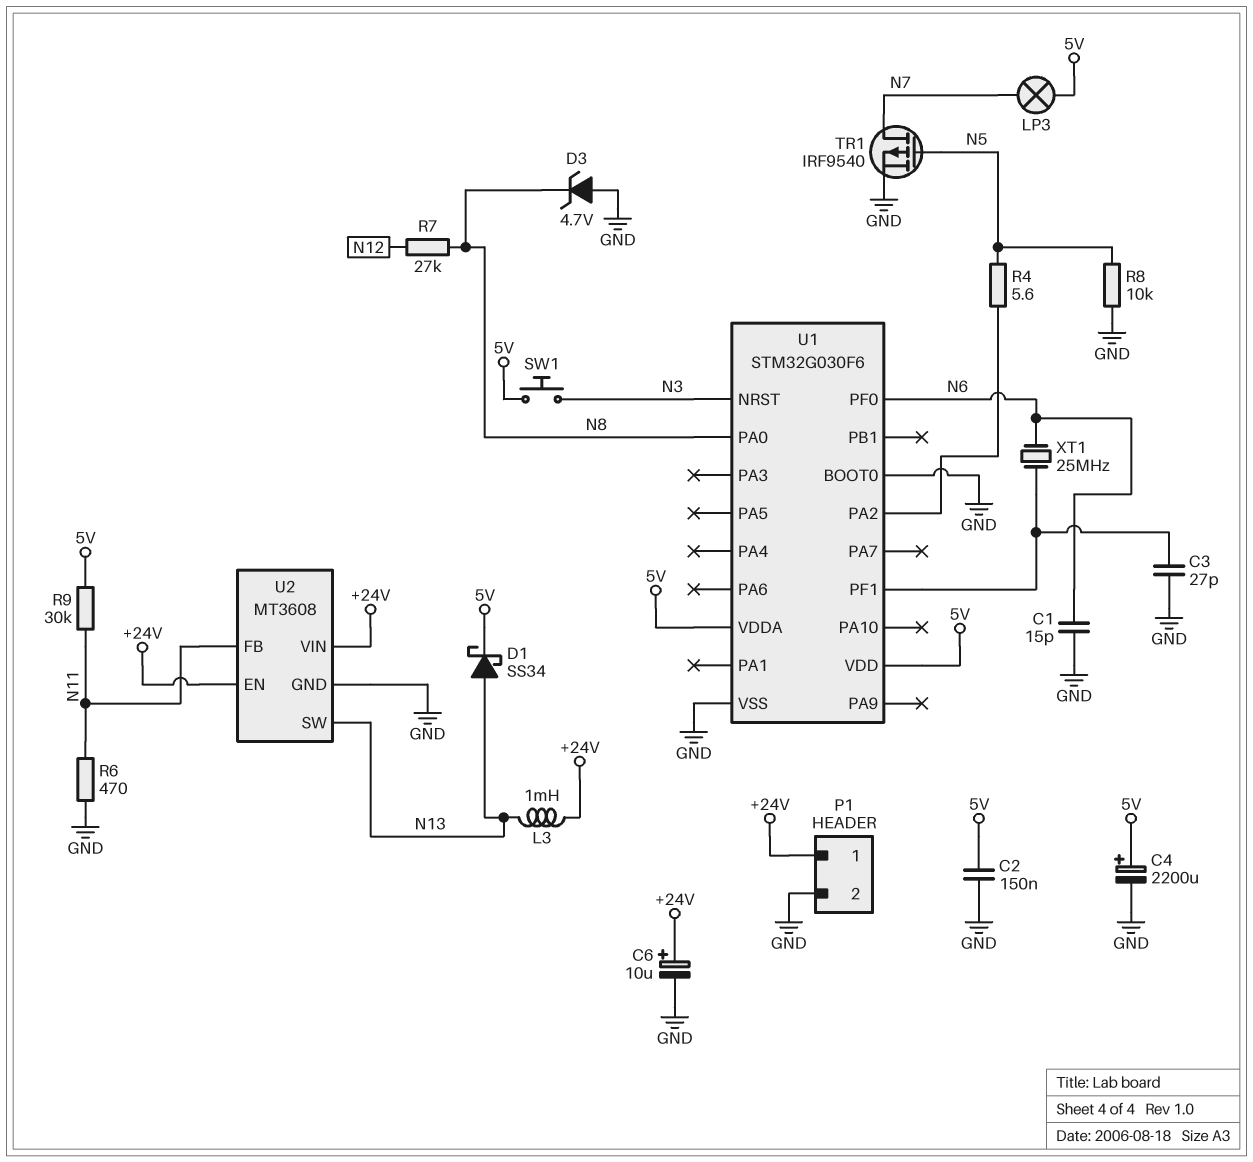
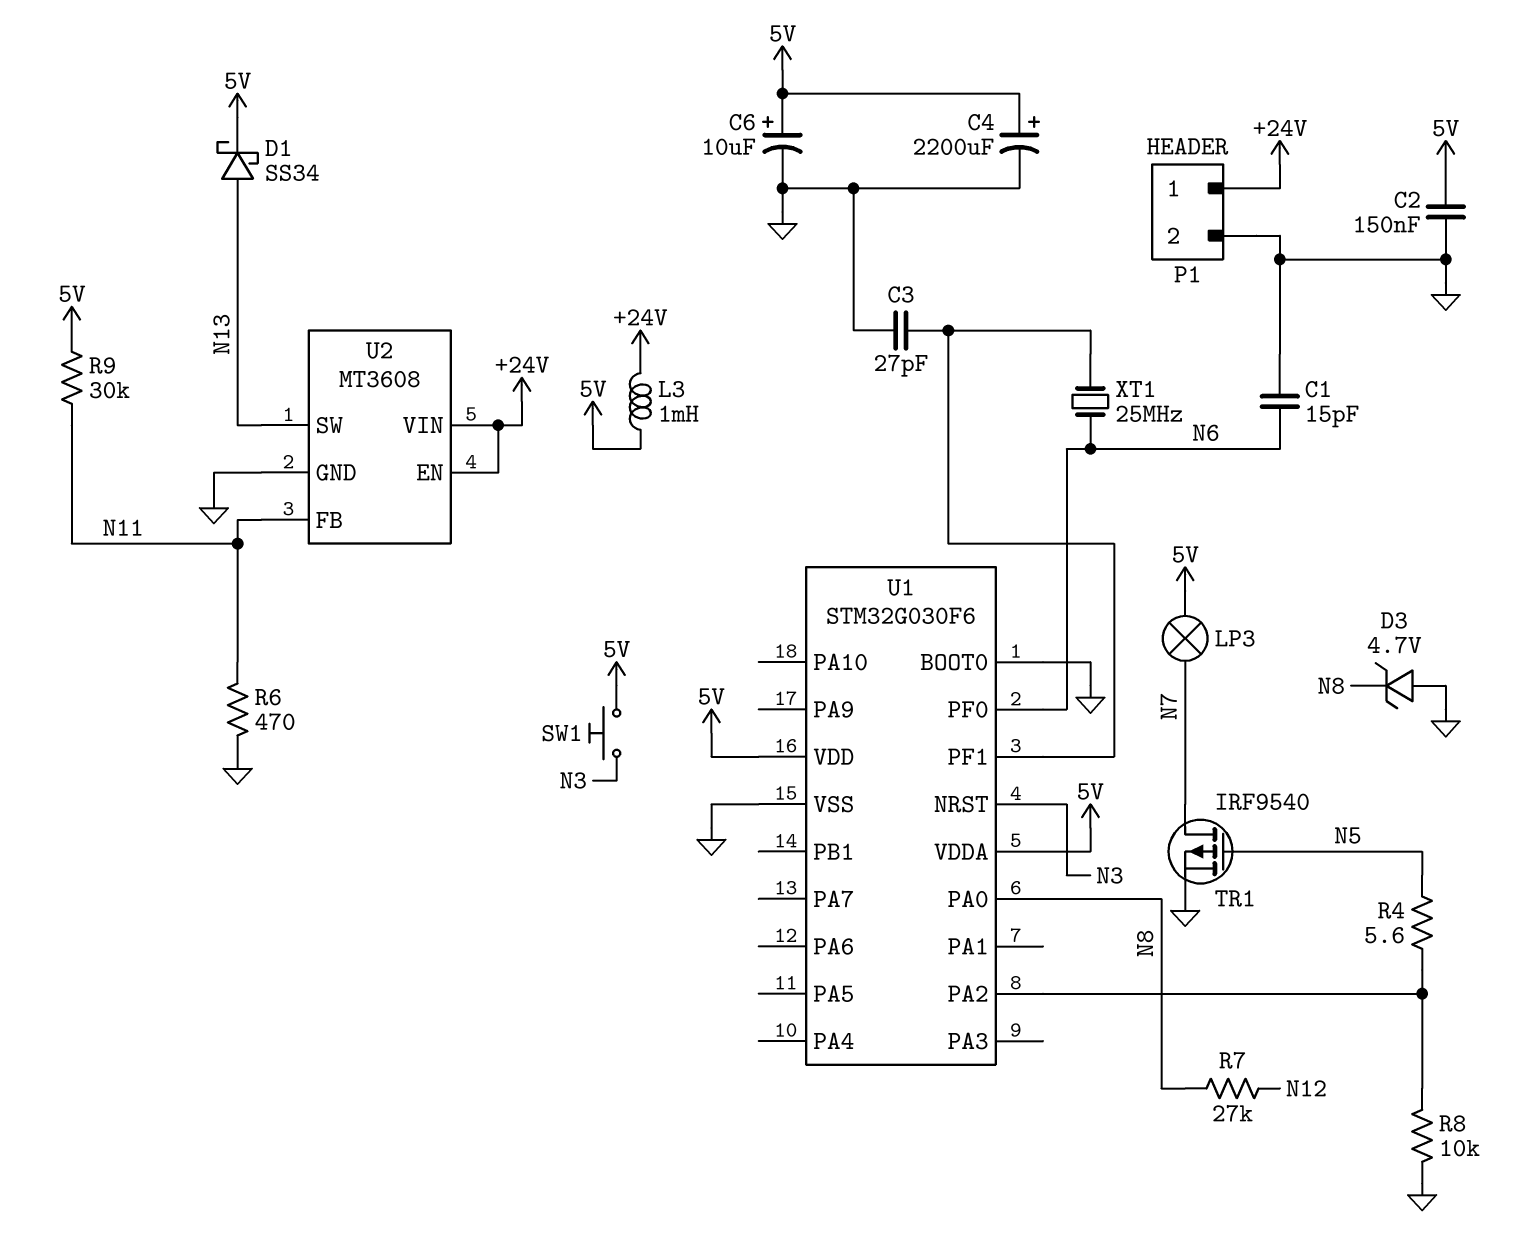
C6: 10uF (plus +24V, minus GND) -> 10uF (plus 5V, minus GND)
L3: 1mH (+24V, N13) -> 1mH (+24V, 5V)
R8: 10k (GND, N5) -> 10k (GND, U1/PA2)

